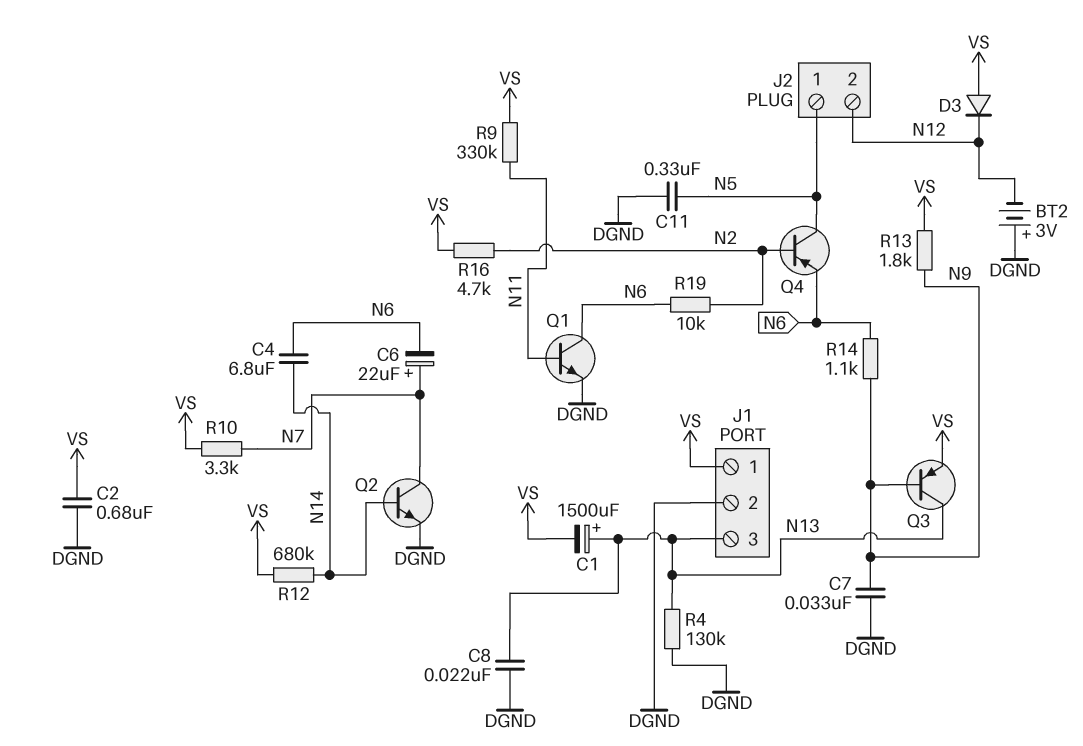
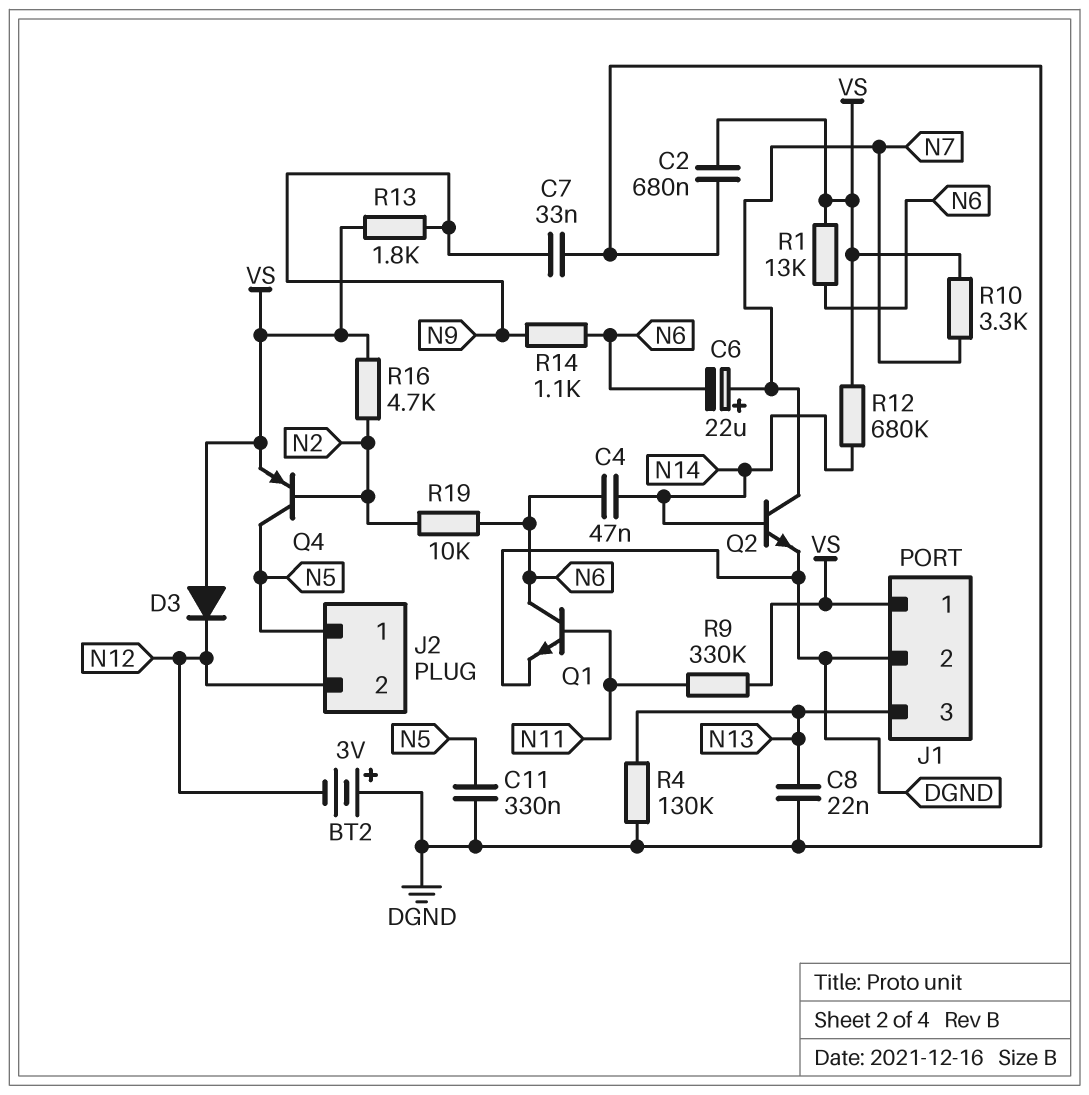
C1: 1500uF (plus N13, minus VS) -> none
C4: 6.8uF (N6, N14) -> 47nF (N6, N14)
Q3: PNP (B N9, C N13, E VS) -> none
Q4: PNP (B N2, C N5, E N6) -> PNP (B N2, C N5, E VS)
R1: none -> 13k (N6, VS)

